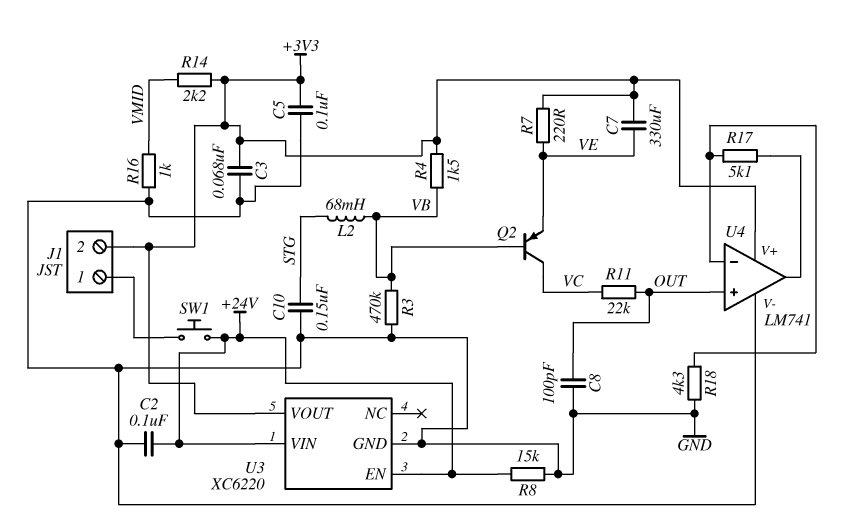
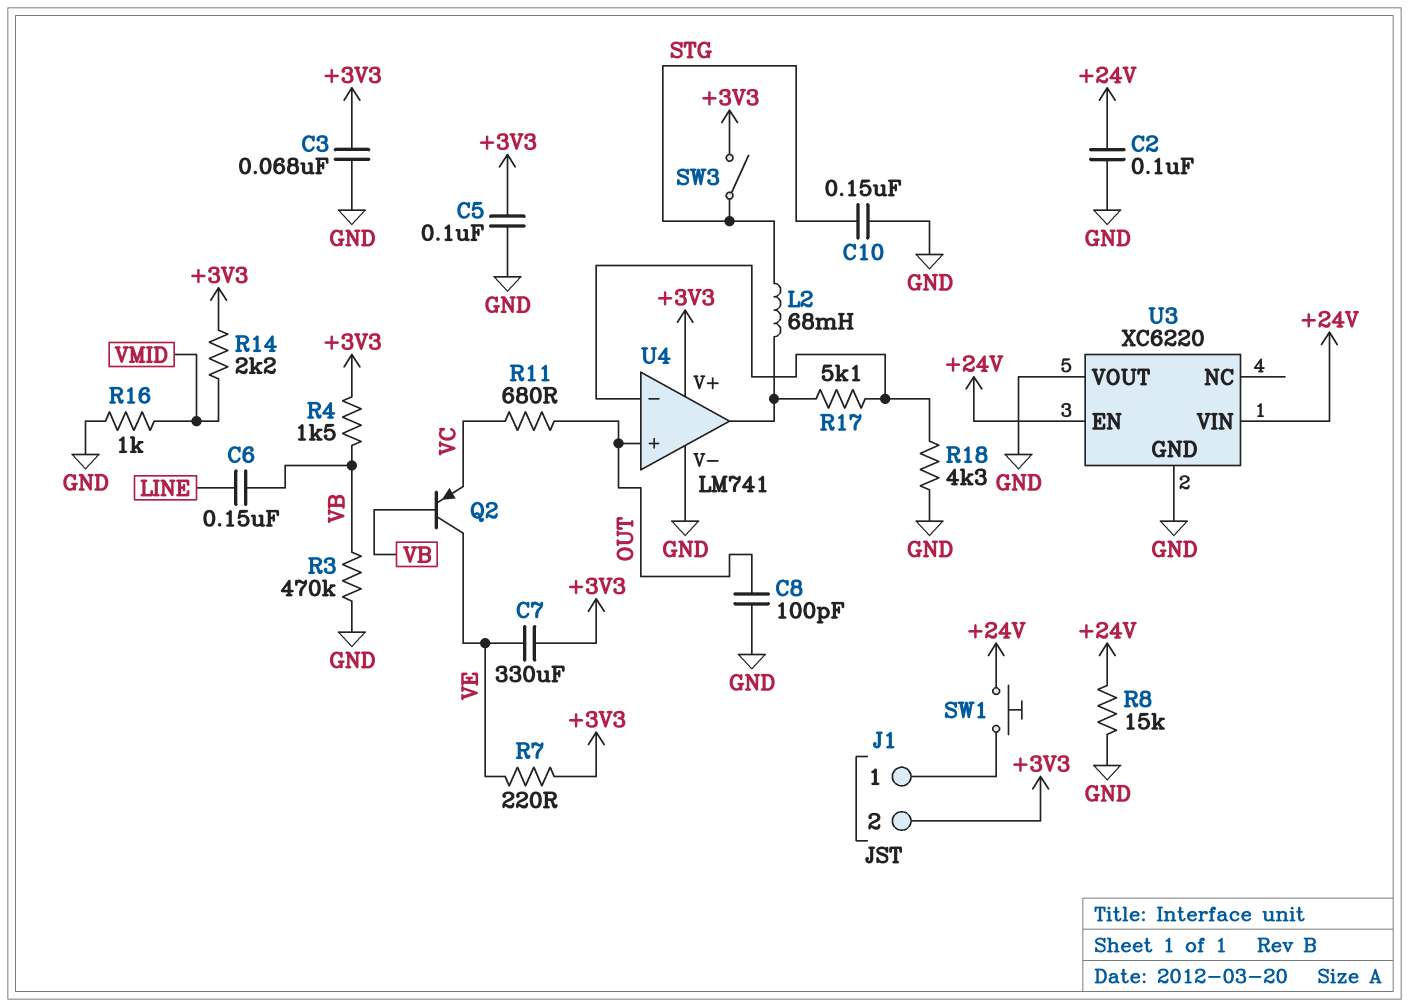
C6: none -> 150nF (LINE, VB)
L2: 68mH (STG, VB) -> 68mH (STG, U4/out)
Q2: PNP (B VB, C VC, E VE) -> PNP (B VB, C VE, E VC)
R11: 22k (OUT, VC) -> 680 (OUT, VC)
SW3: none -> switch (+3V3, STG)
U3 pin VOUT: +3V3 -> GND

